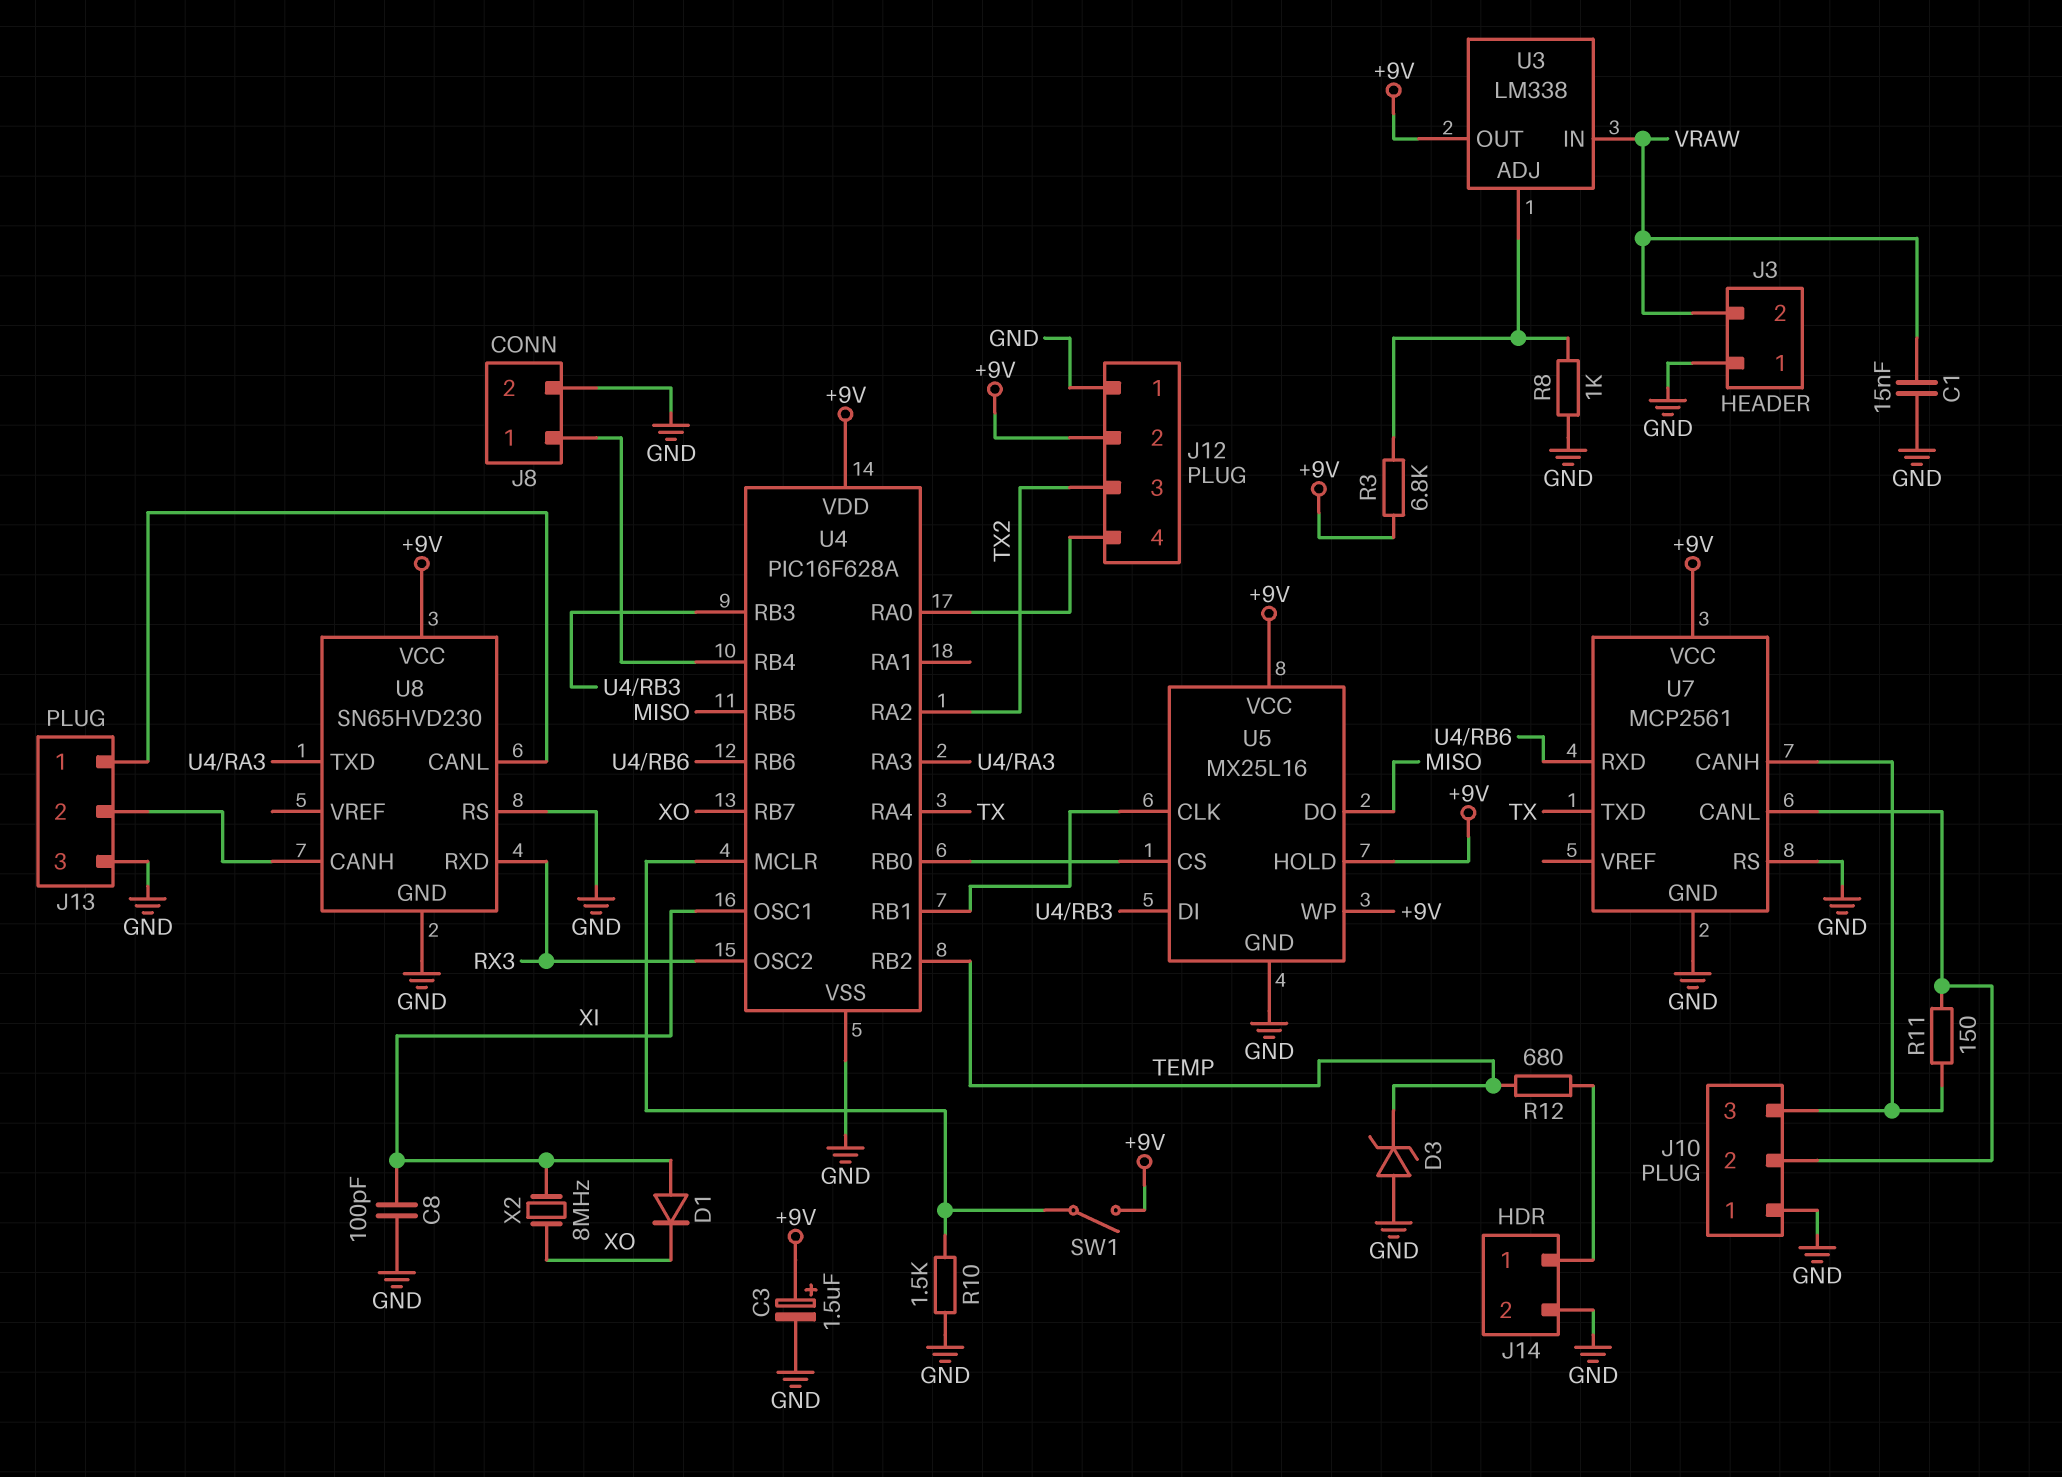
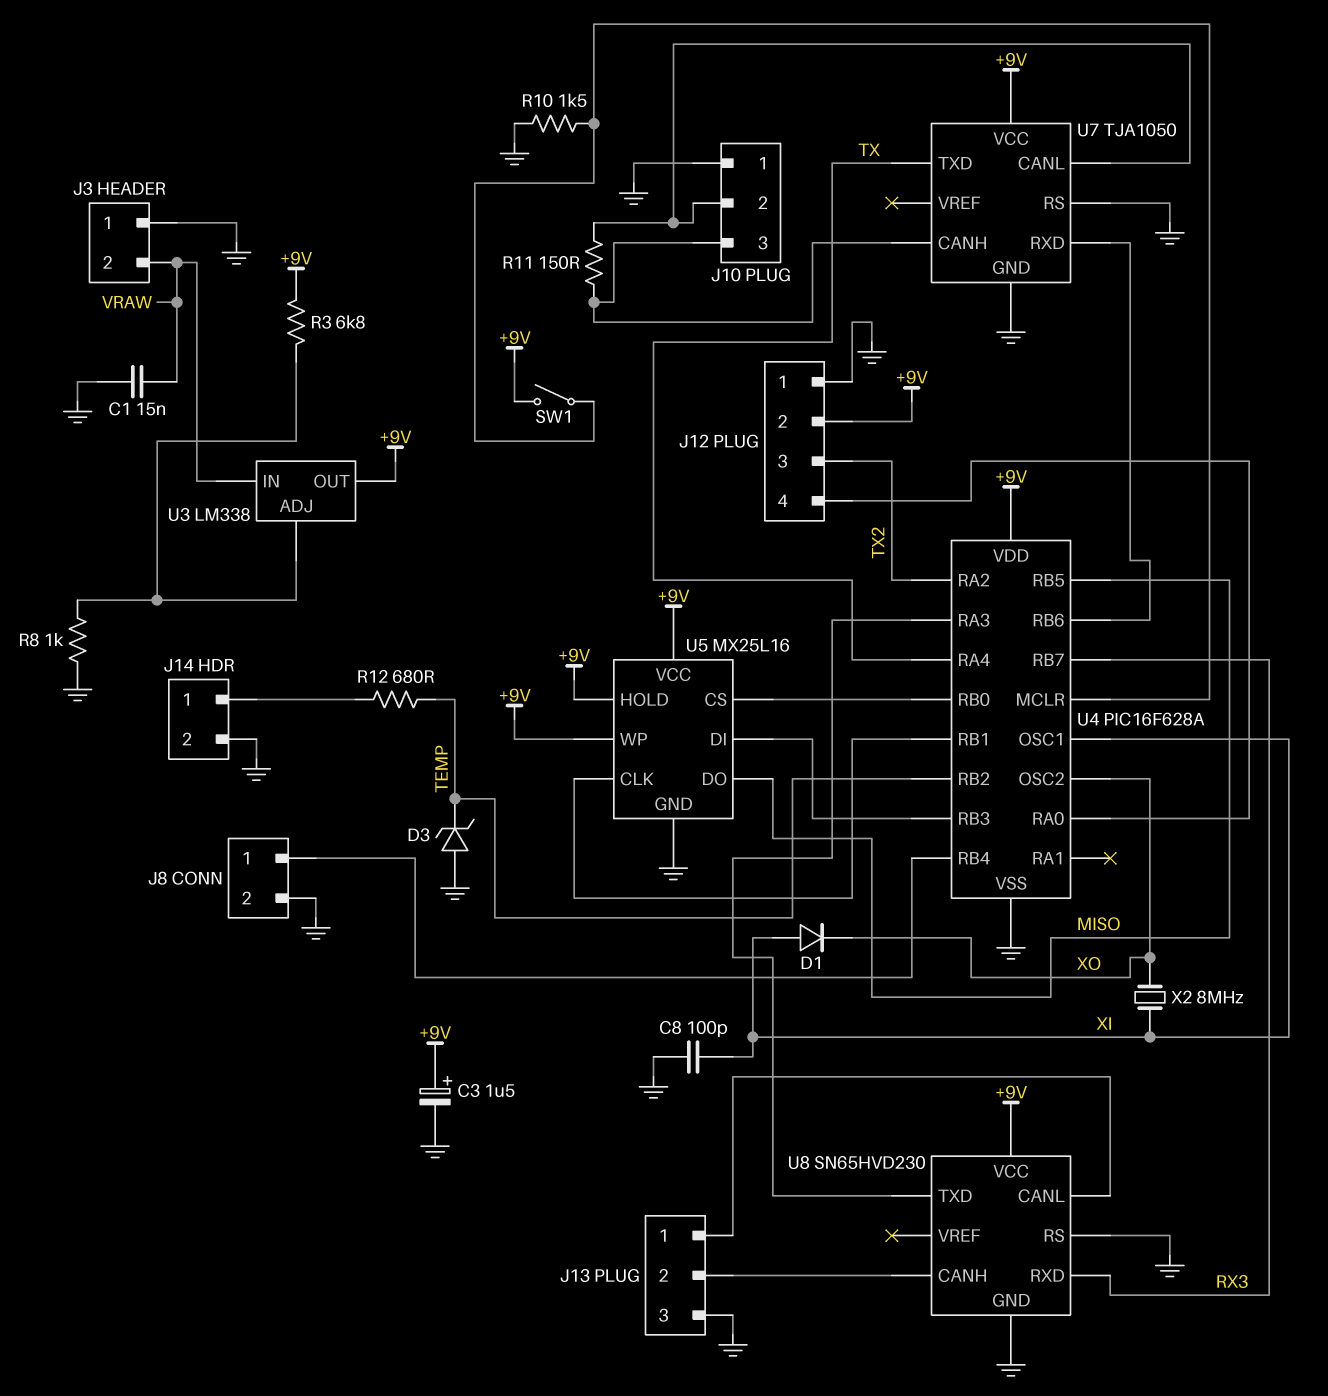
U4 pin OSC2: RX3 -> XO
U4 pin RB7: XO -> RX3
U7: MCP2561 -> TJA1050

